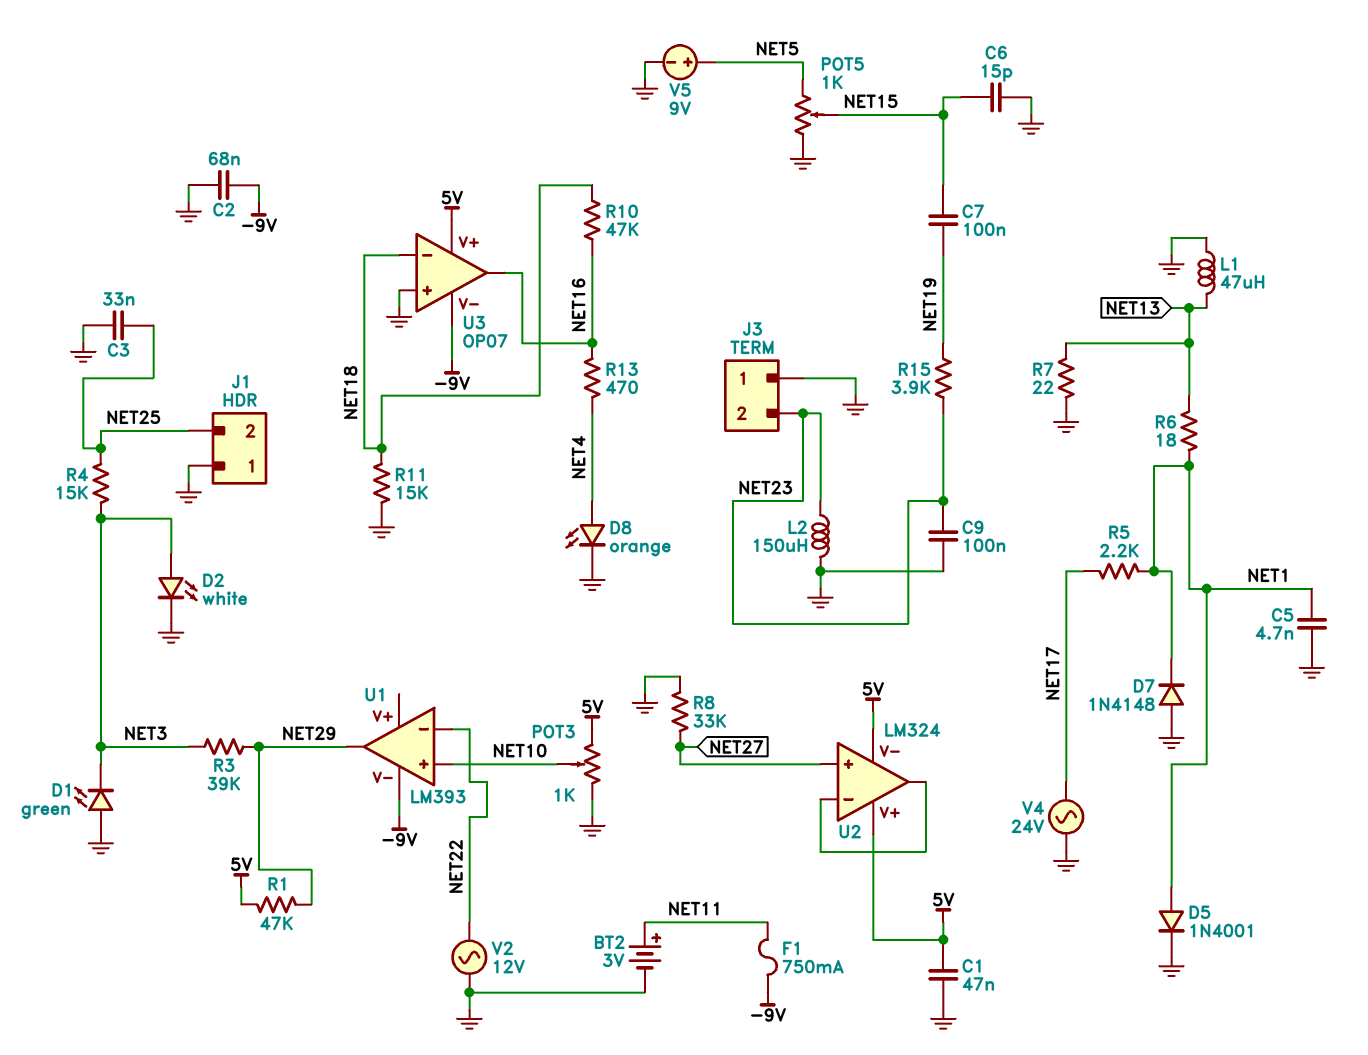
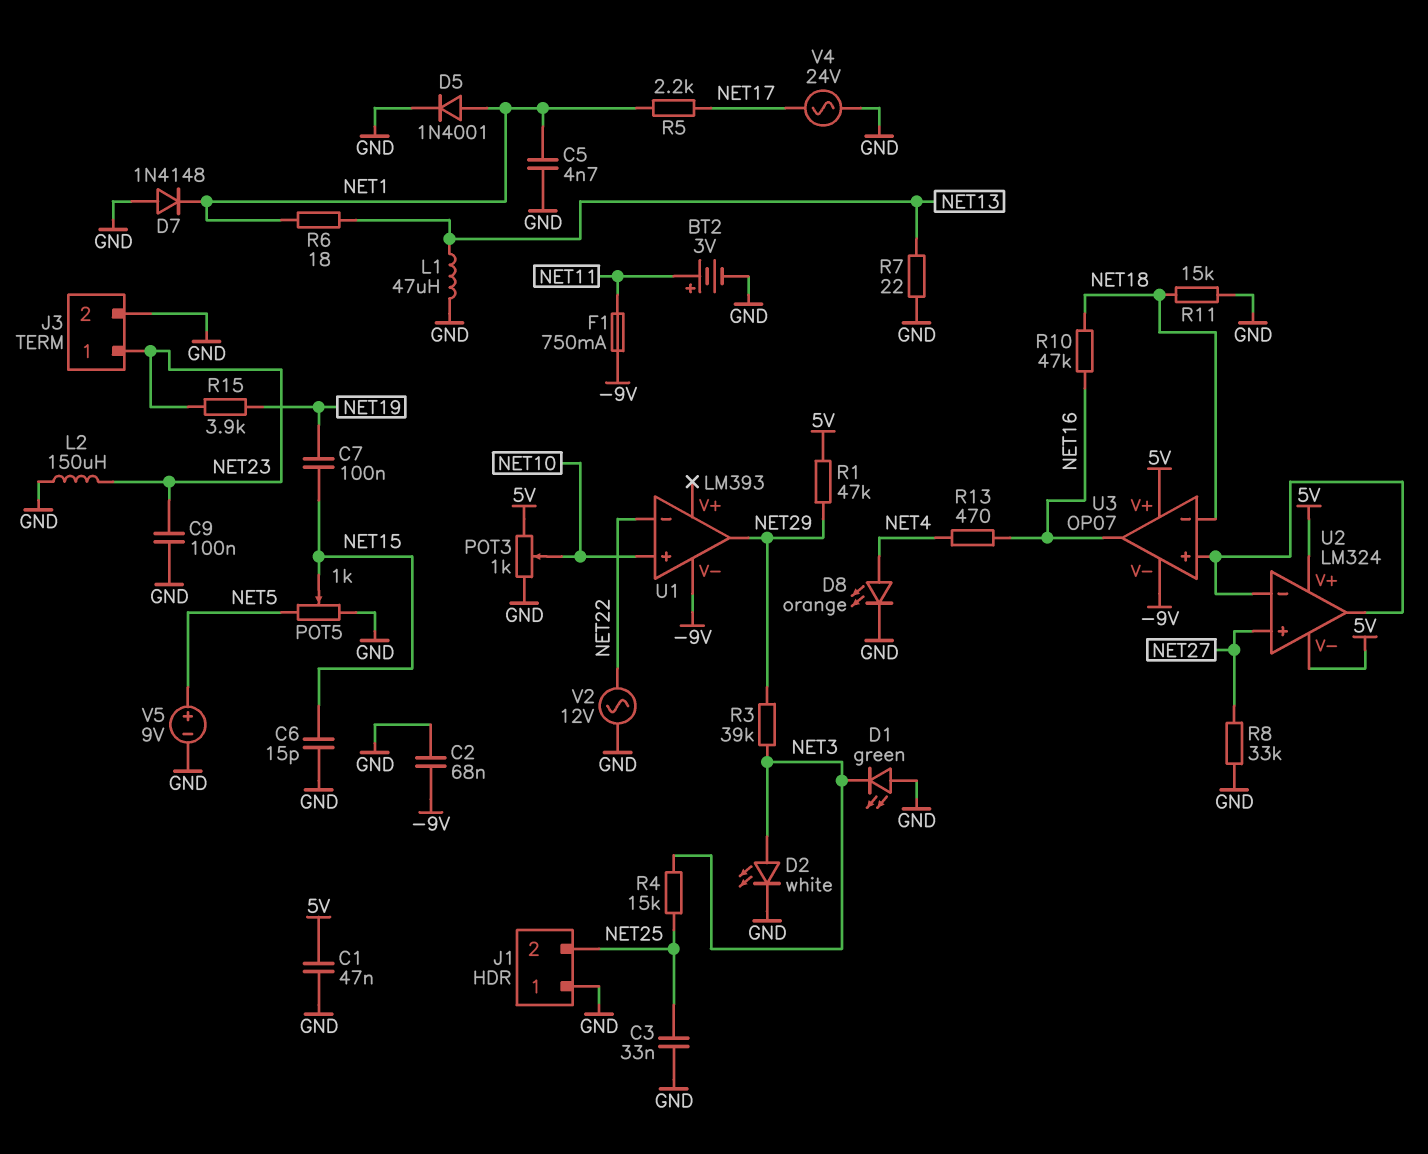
J3 pin 1: GND -> NET23
J3 pin 2: NET23 -> GND
U3 pin in+: GND -> U2/in-

